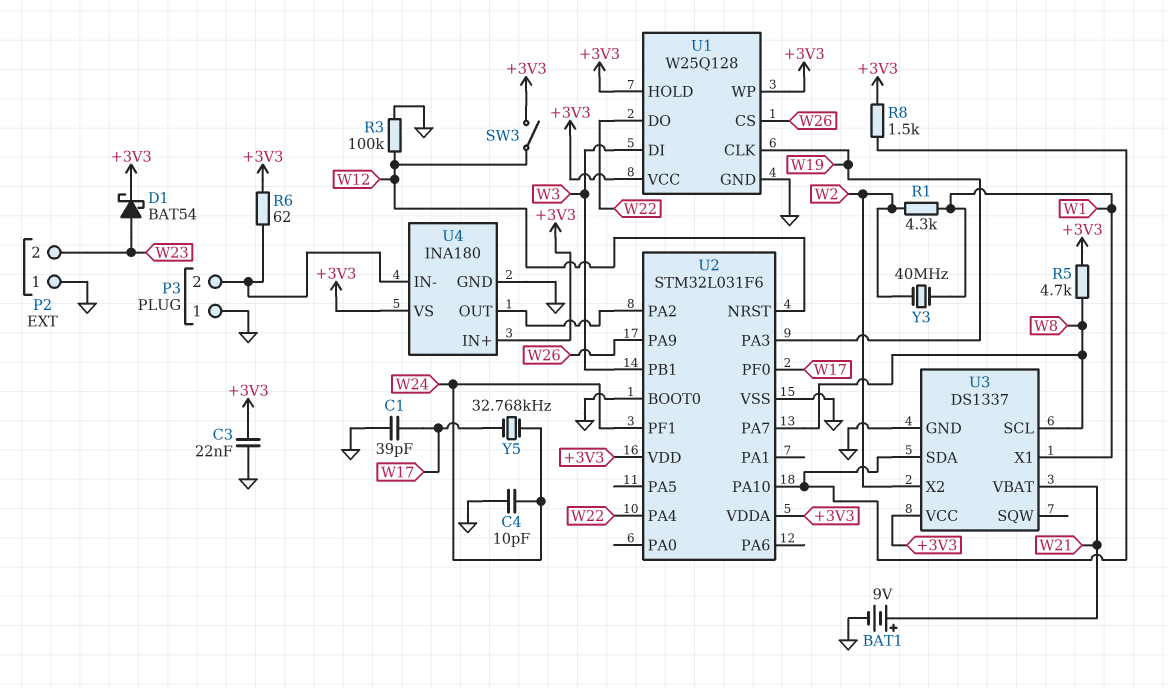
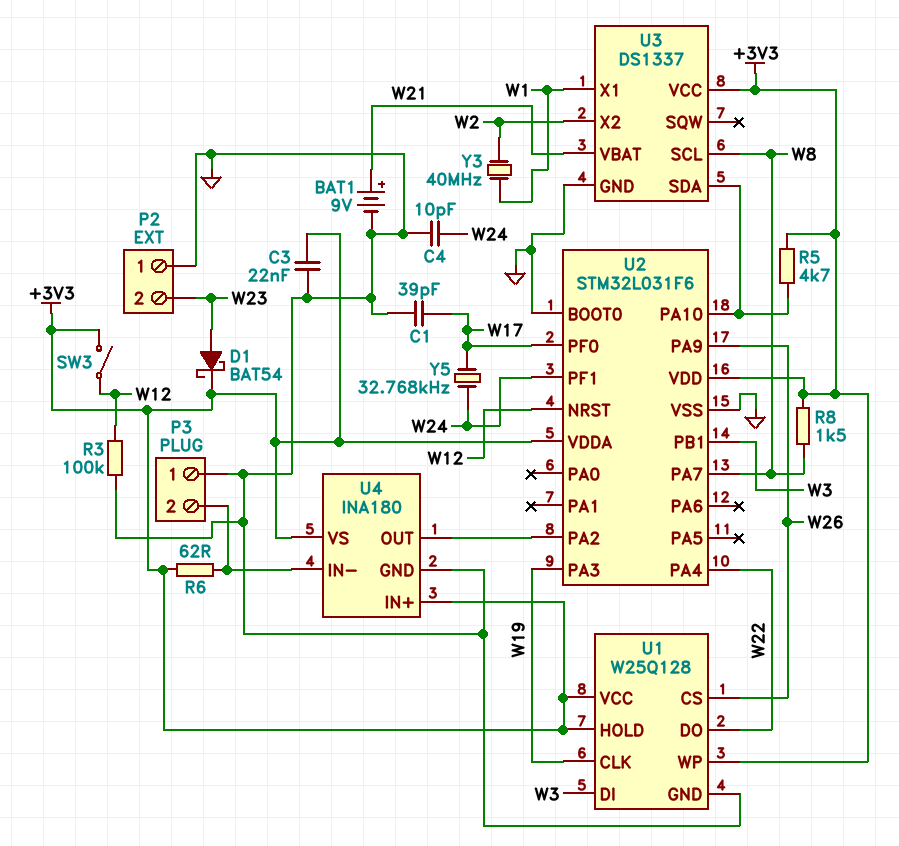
R1: 4.3k (W1, W2) -> none
R5: 4.7k (+3V3, W8) -> 4.7k (+3V3, U2/PA10)
R8: 1.5k (+3V3, U2/PA10) -> 1.5k (+3V3, W8)

